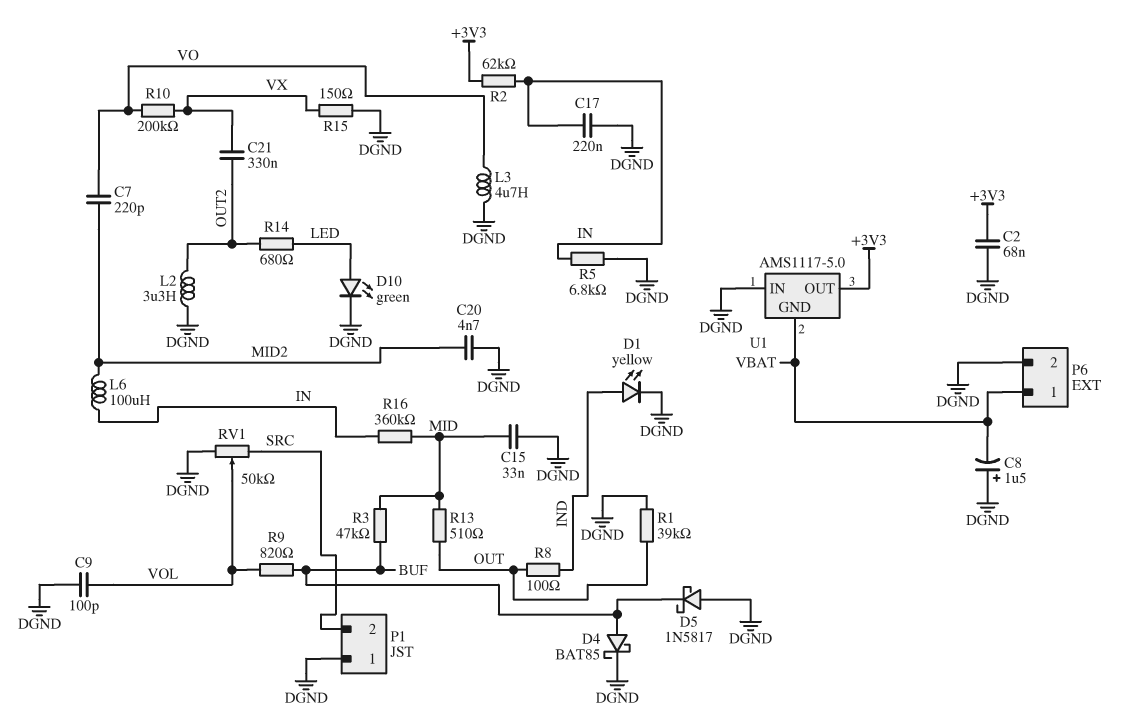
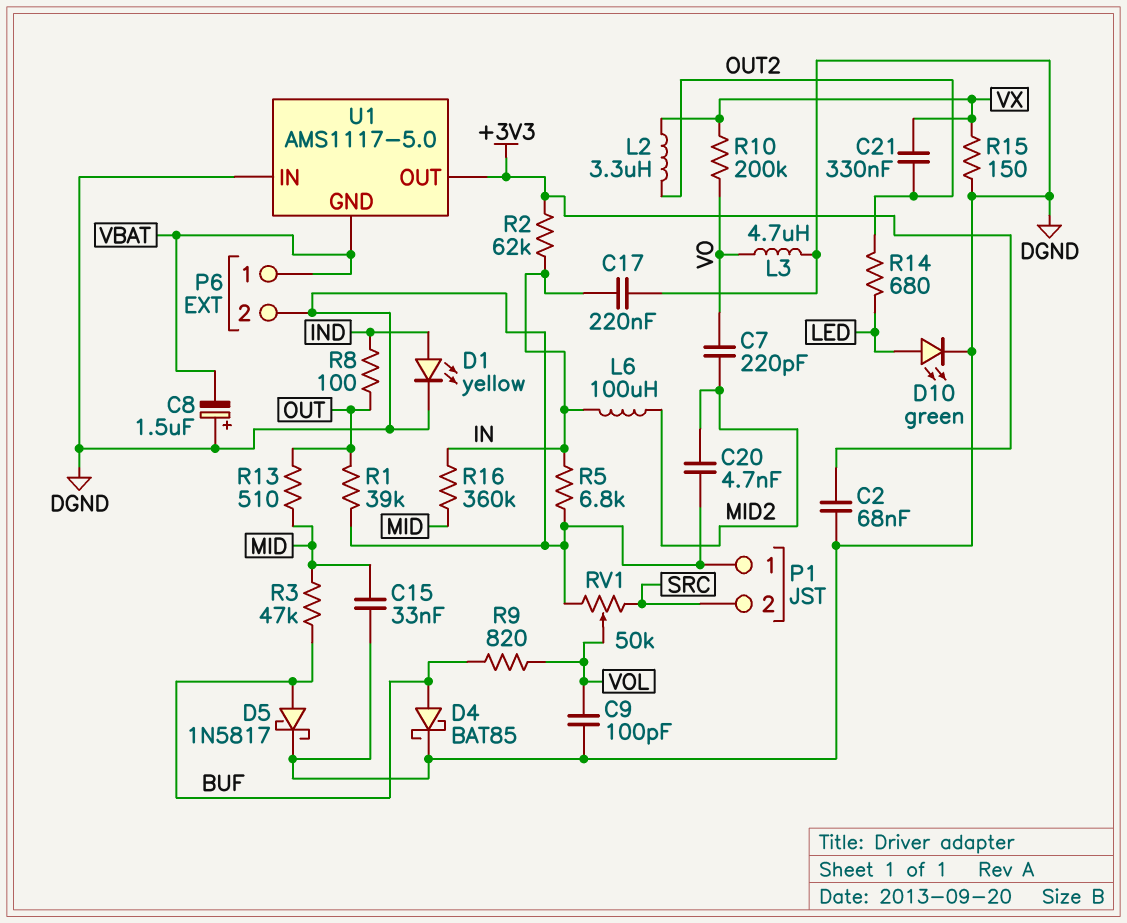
D5: schottky 1N5817 (A DGND, K BUF) -> schottky 1N5817 (A BUF, K DGND)
L2: 3.3uH (DGND, OUT2) -> 3.3uH (OUT2, VX)

